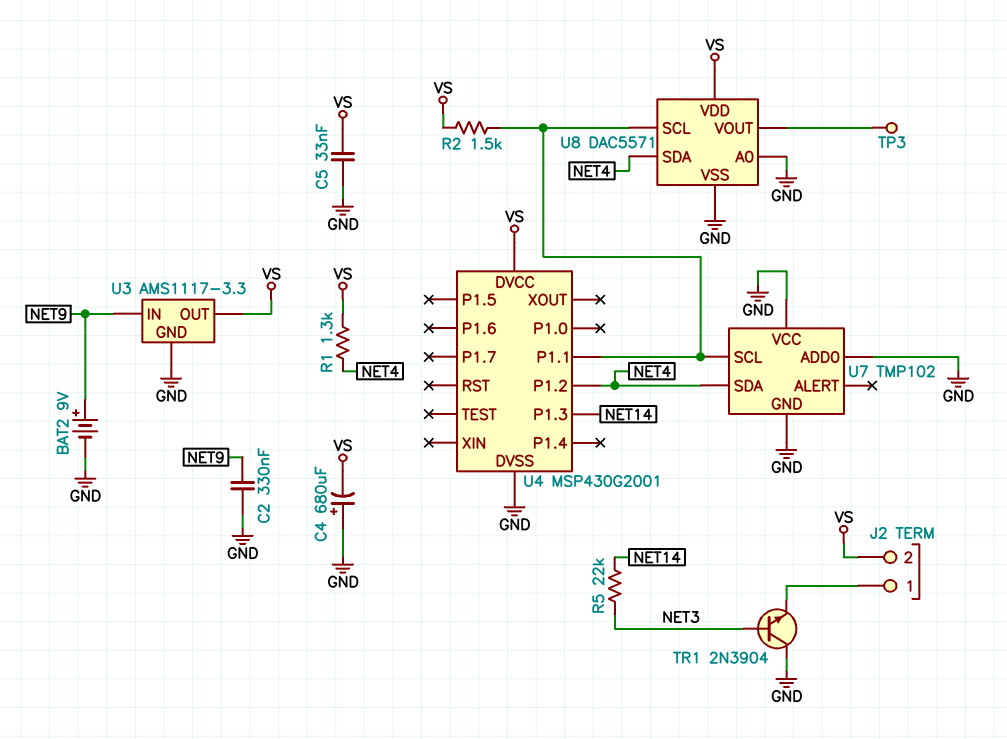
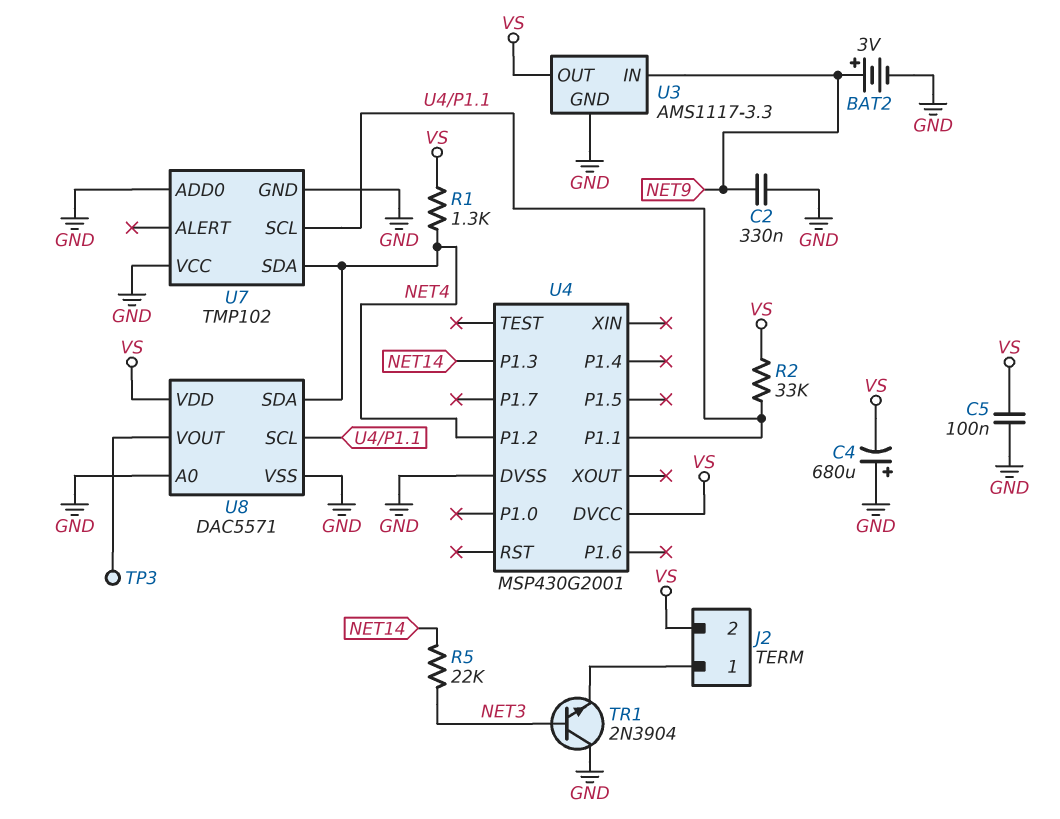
BAT2: 9V (plus NET9, minus GND) -> 3V (plus NET9, minus GND)
C5: 33nF (GND, VS) -> 100nF (GND, VS)
R2: 1.5k (U4/P1.1, VS) -> 33k (U4/P1.1, VS)

